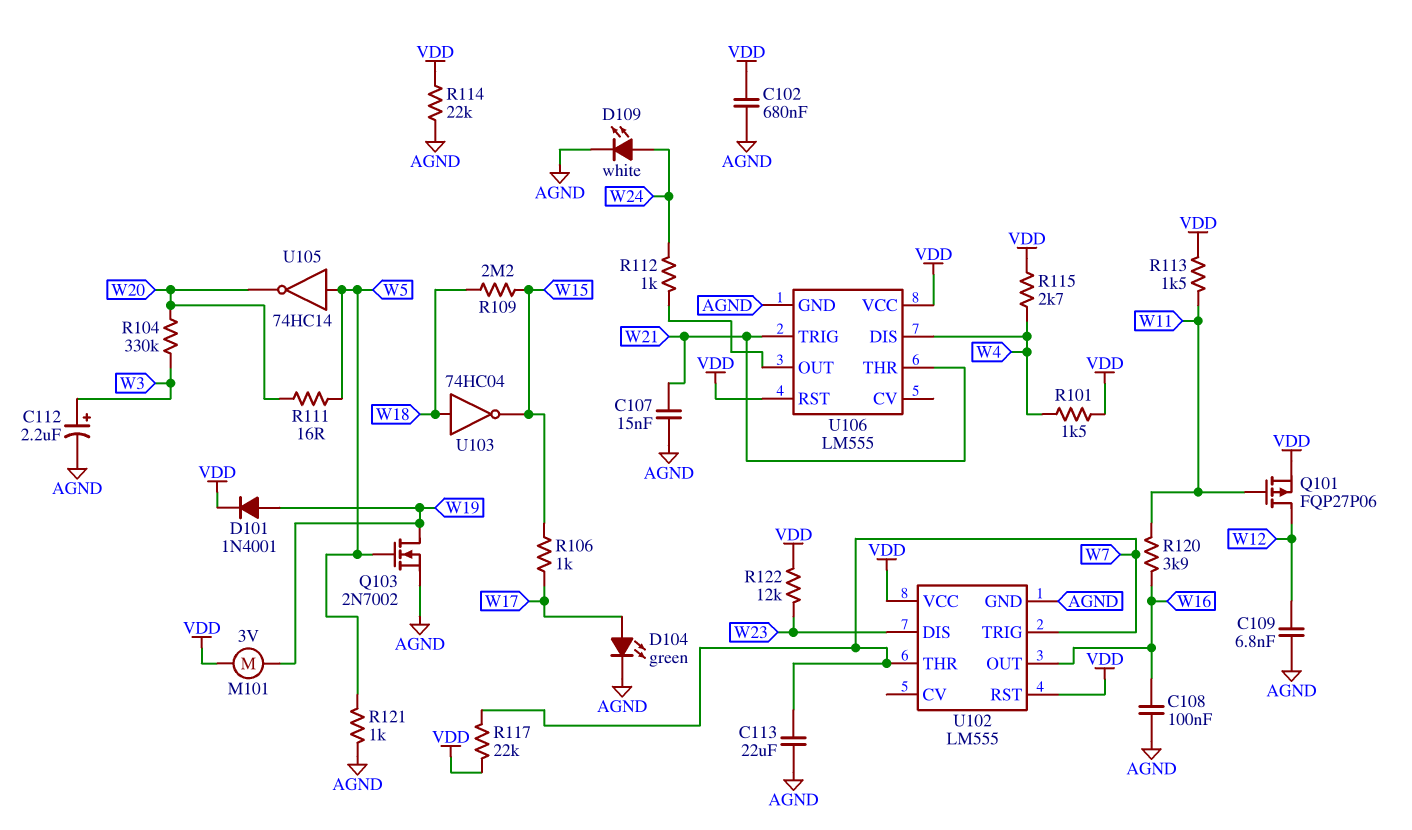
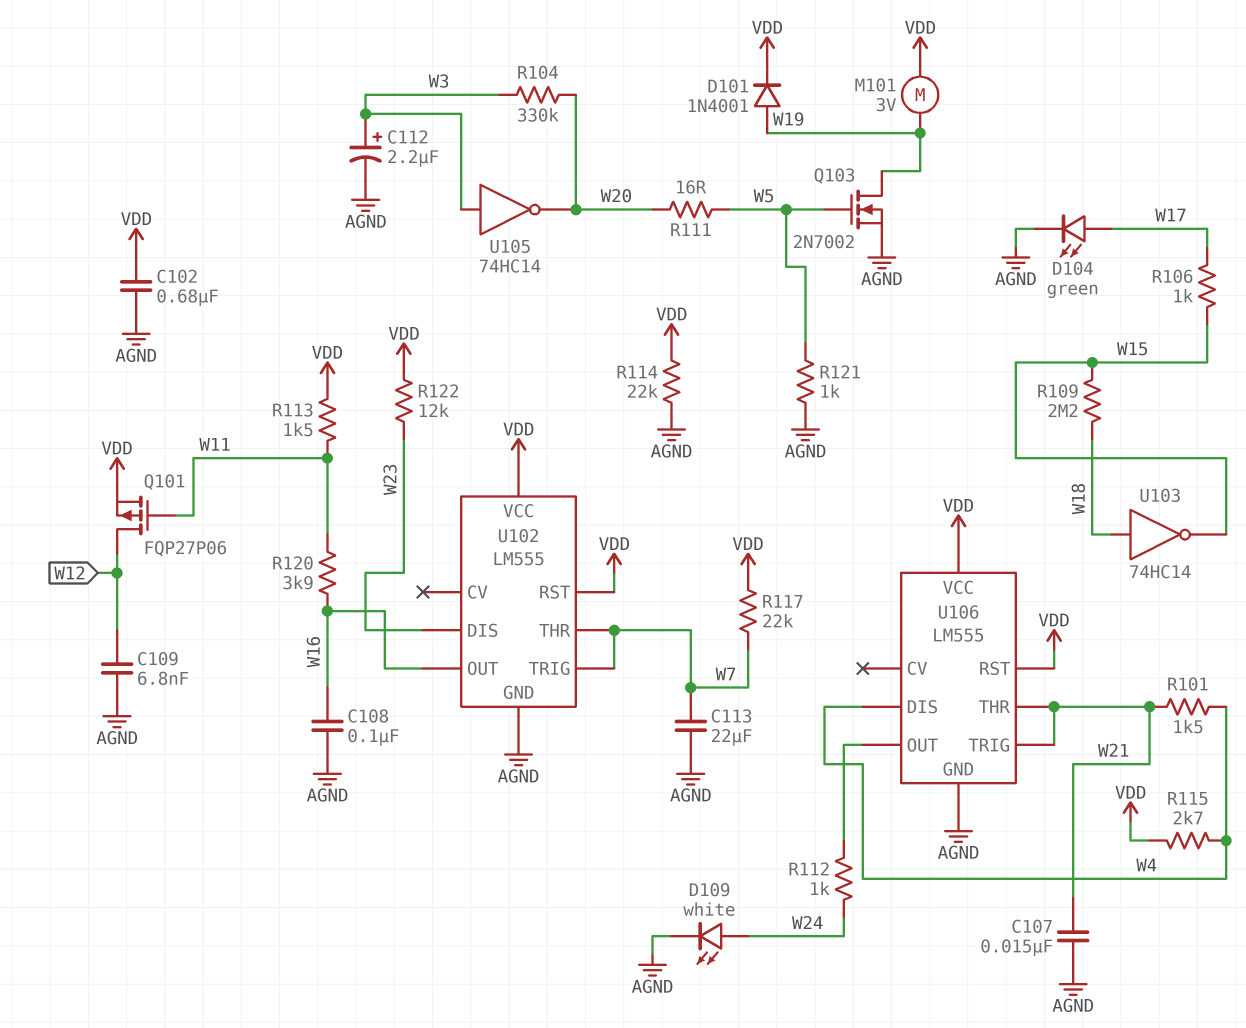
R101: 1.5k (VDD, W4) -> 1.5k (W4, W21)
U103: NOT 74HC04 (in W18, out W15) -> NOT 74HC14 (in W18, out W15)
U105: NOT 74HC14 (in W5, out W20) -> NOT 74HC14 (in W3, out W20)

